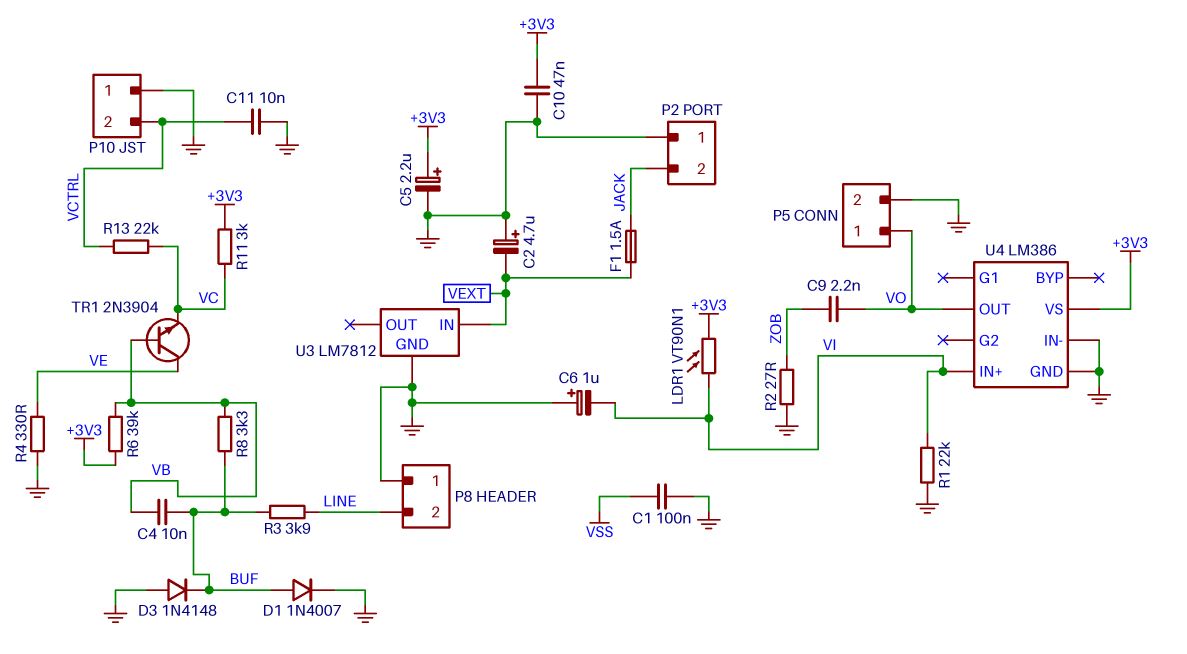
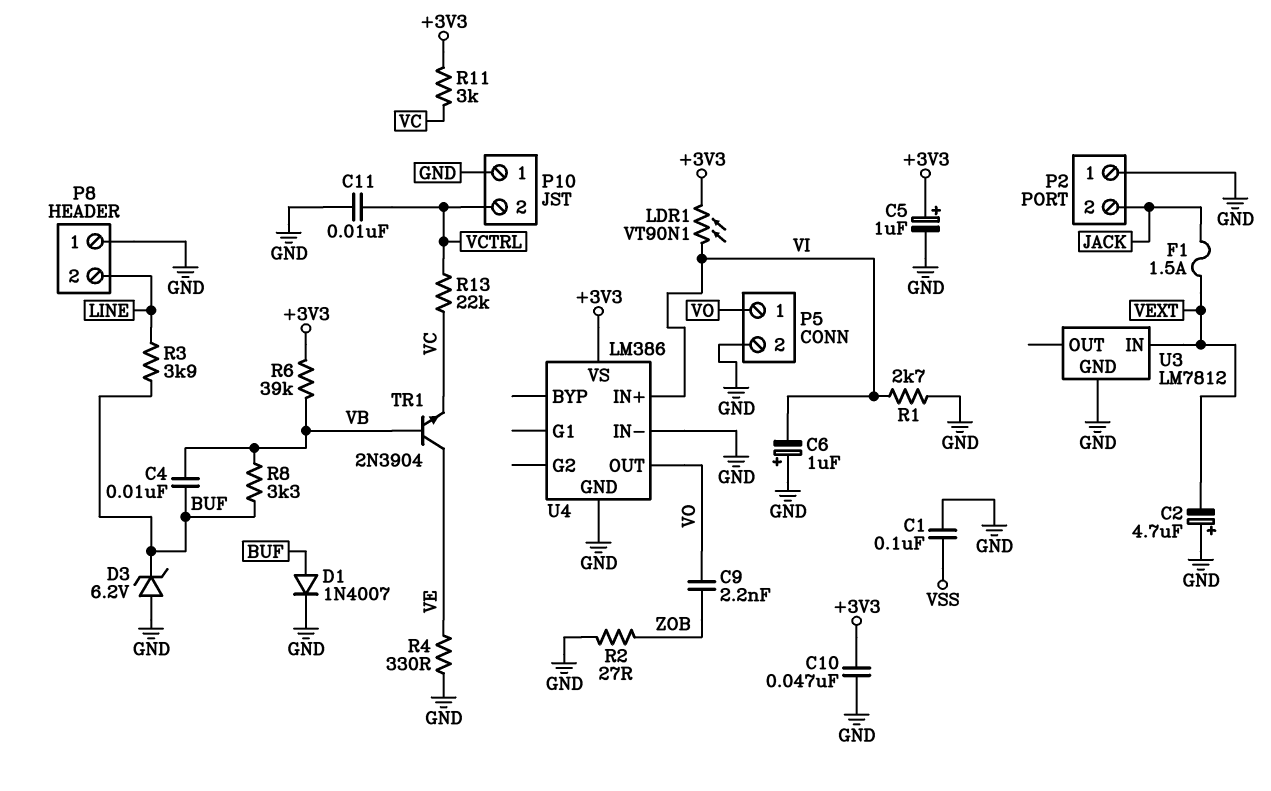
C5: 2.2uF (plus +3V3, minus GND) -> 1uF (plus +3V3, minus GND)
D3: diode 1N4148 (A GND, K BUF) -> zener 6.2V (A GND, K BUF)
R1: 22k (GND, VI) -> 2.7k (GND, VI)

